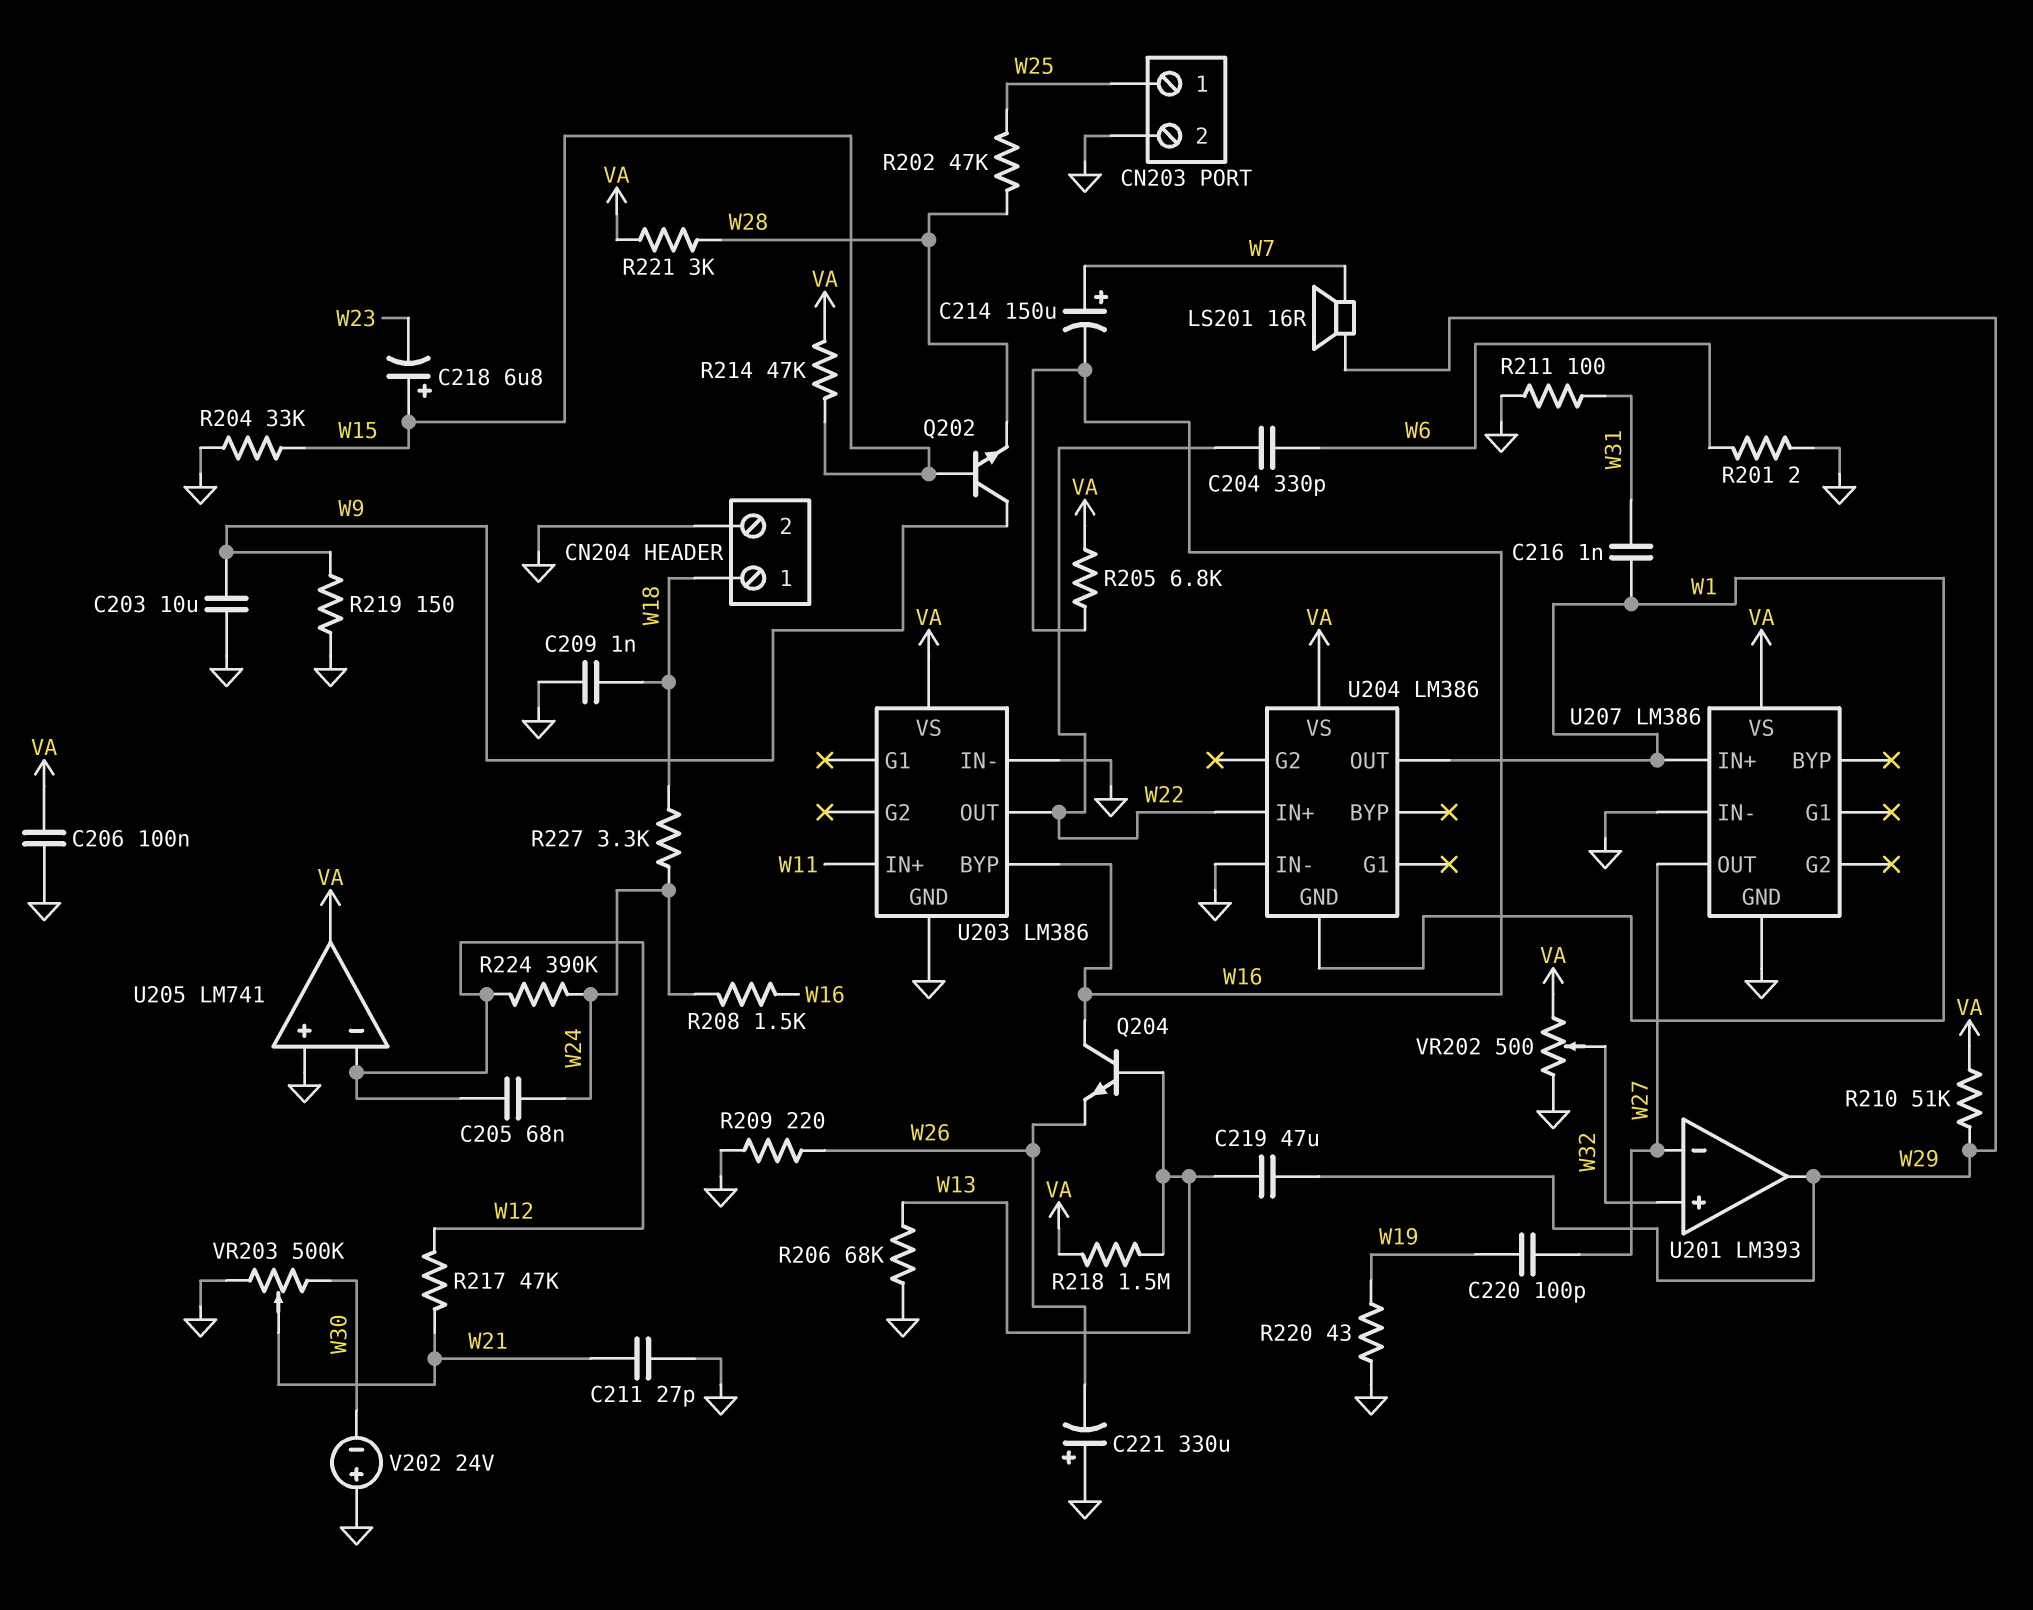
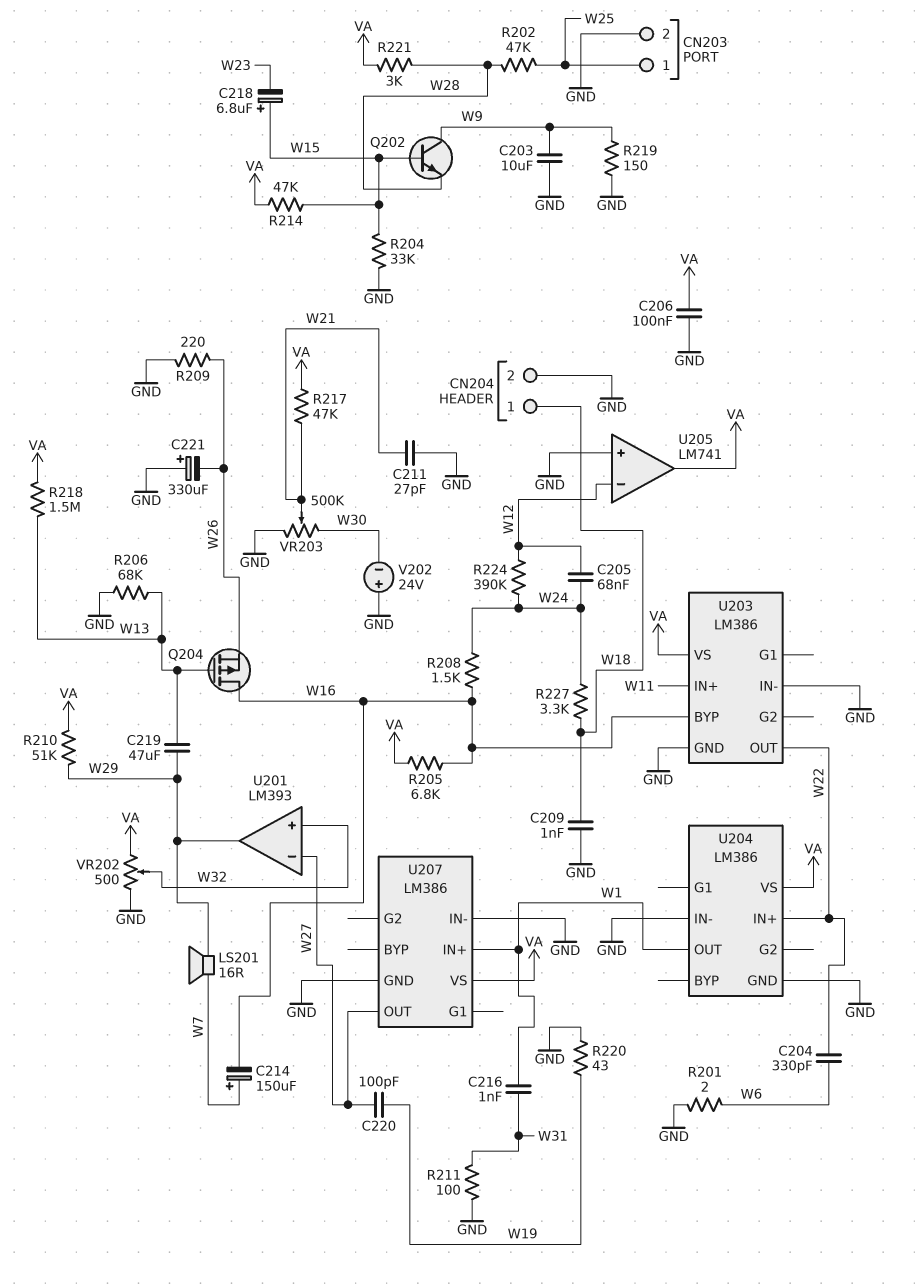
Q204: NPN (B W13, C W16, E W26) -> PMOS (G W13, D W16, S W26)
R217: 47k (W12, W21) -> 47k (VA, W21)
U204 pin GND: W1 -> GND

